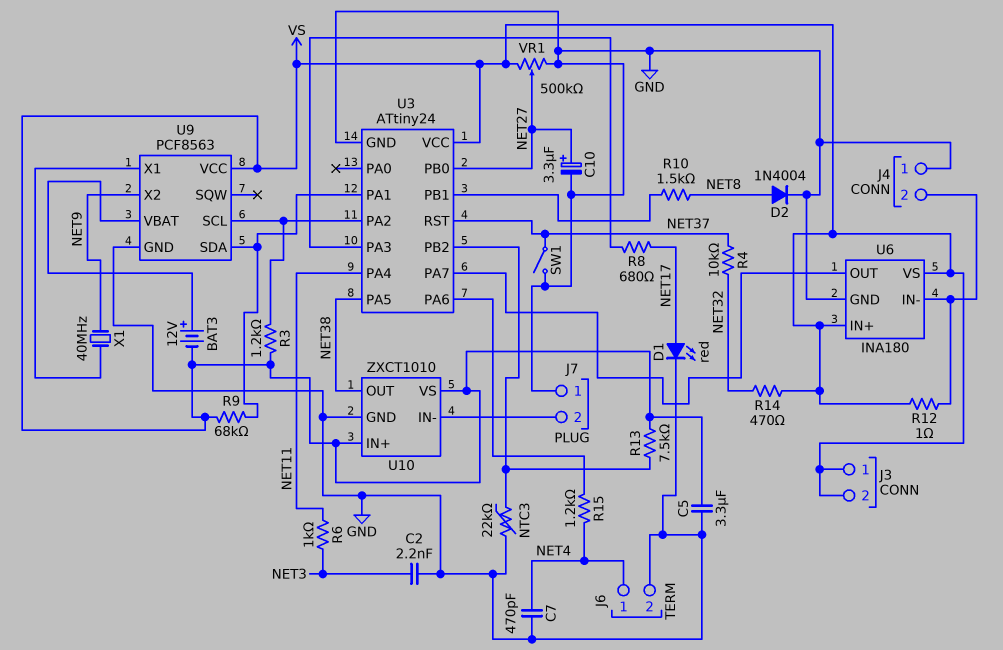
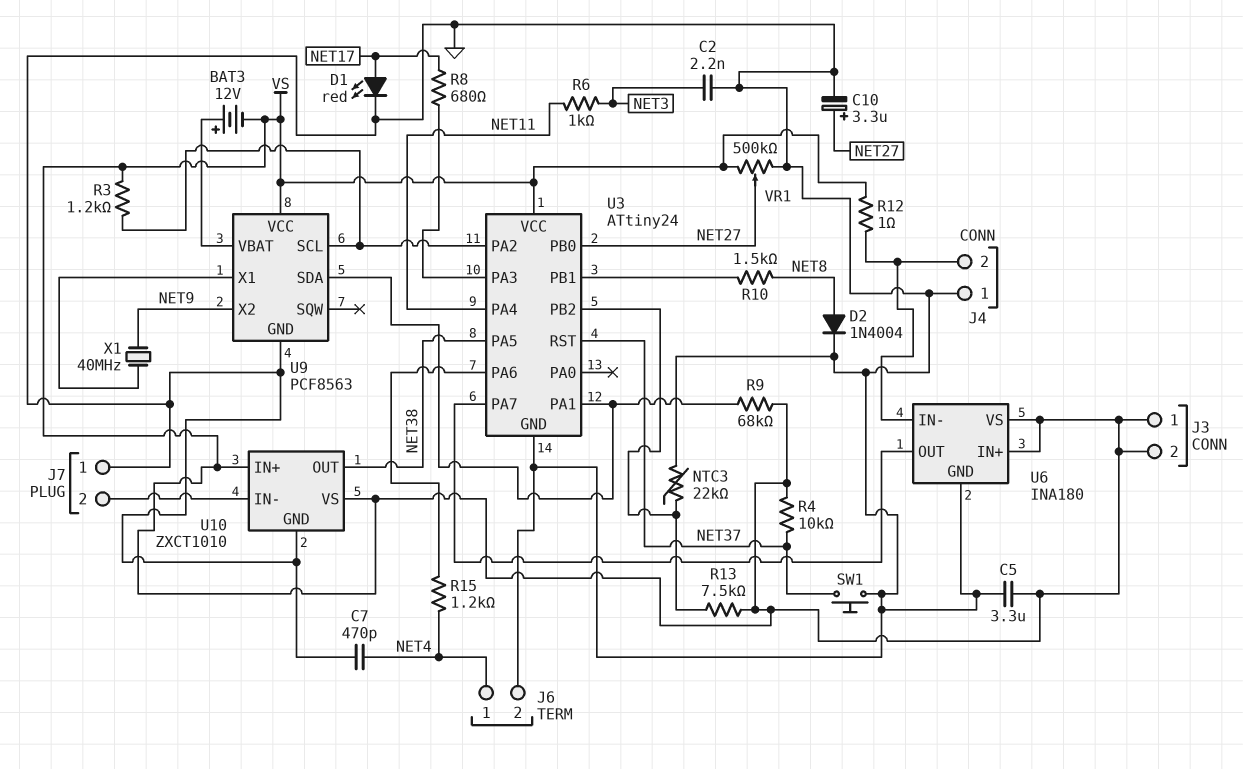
R4: 10k (NET32, NET37) -> 10k (NET37, VS)
R14: 470 (NET32, VS) -> none
SW1: switch (GND, NET37) -> button (GND, NET37)

